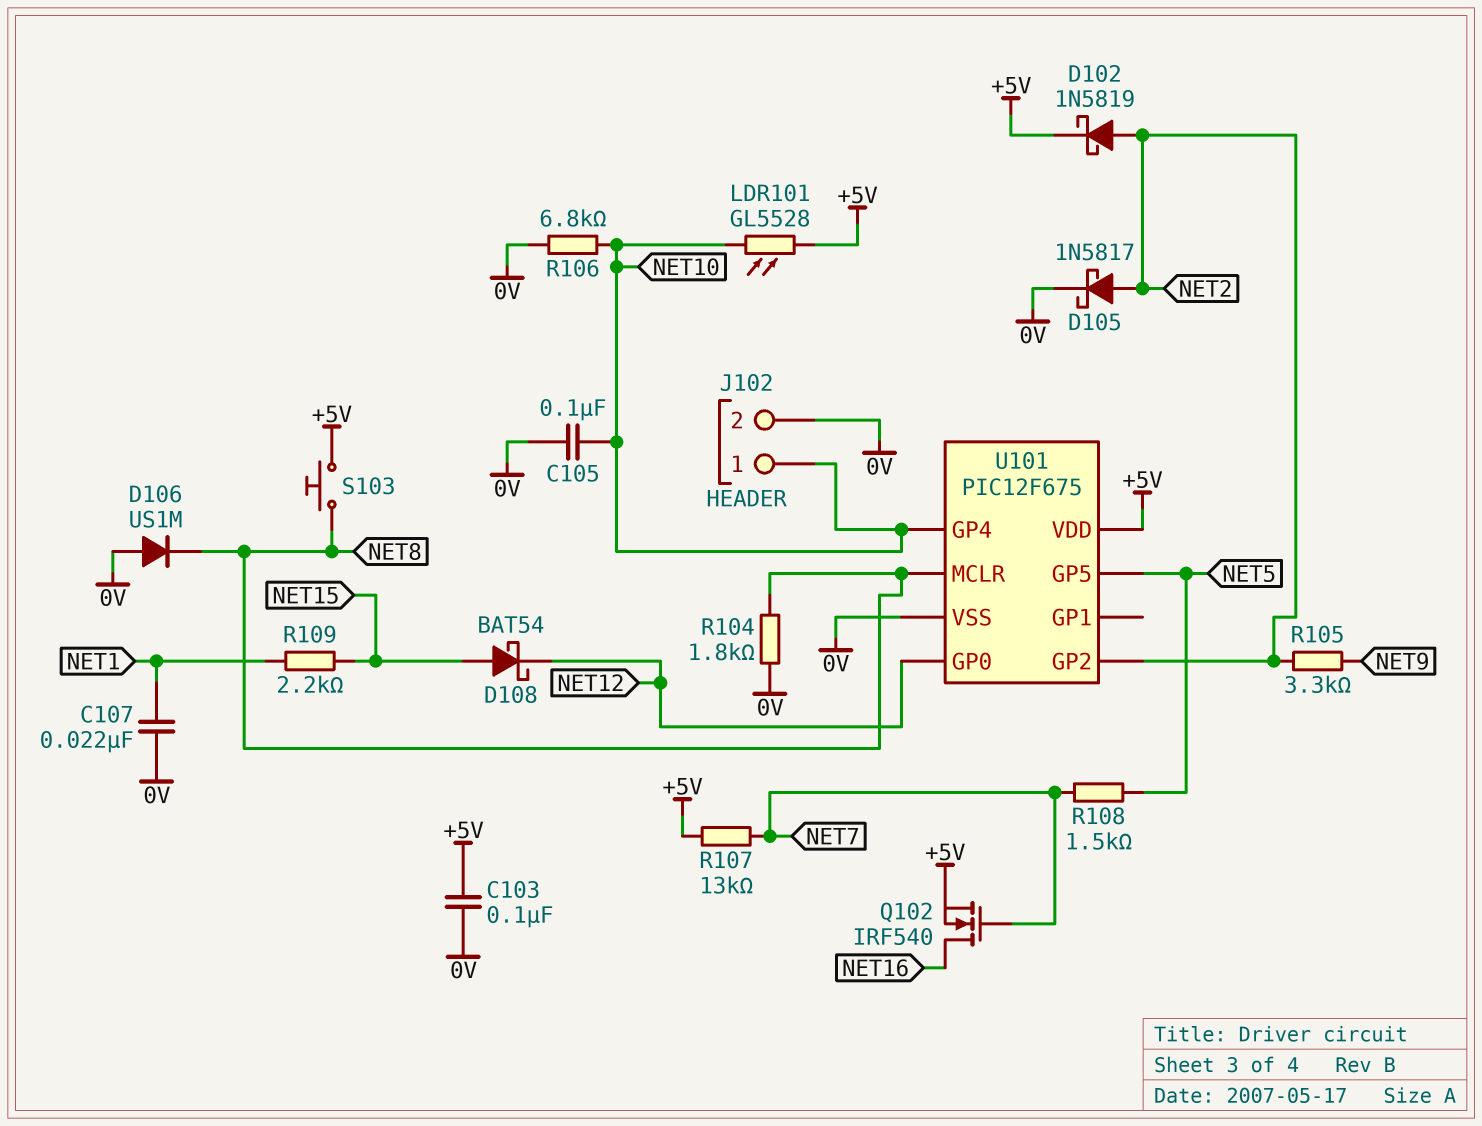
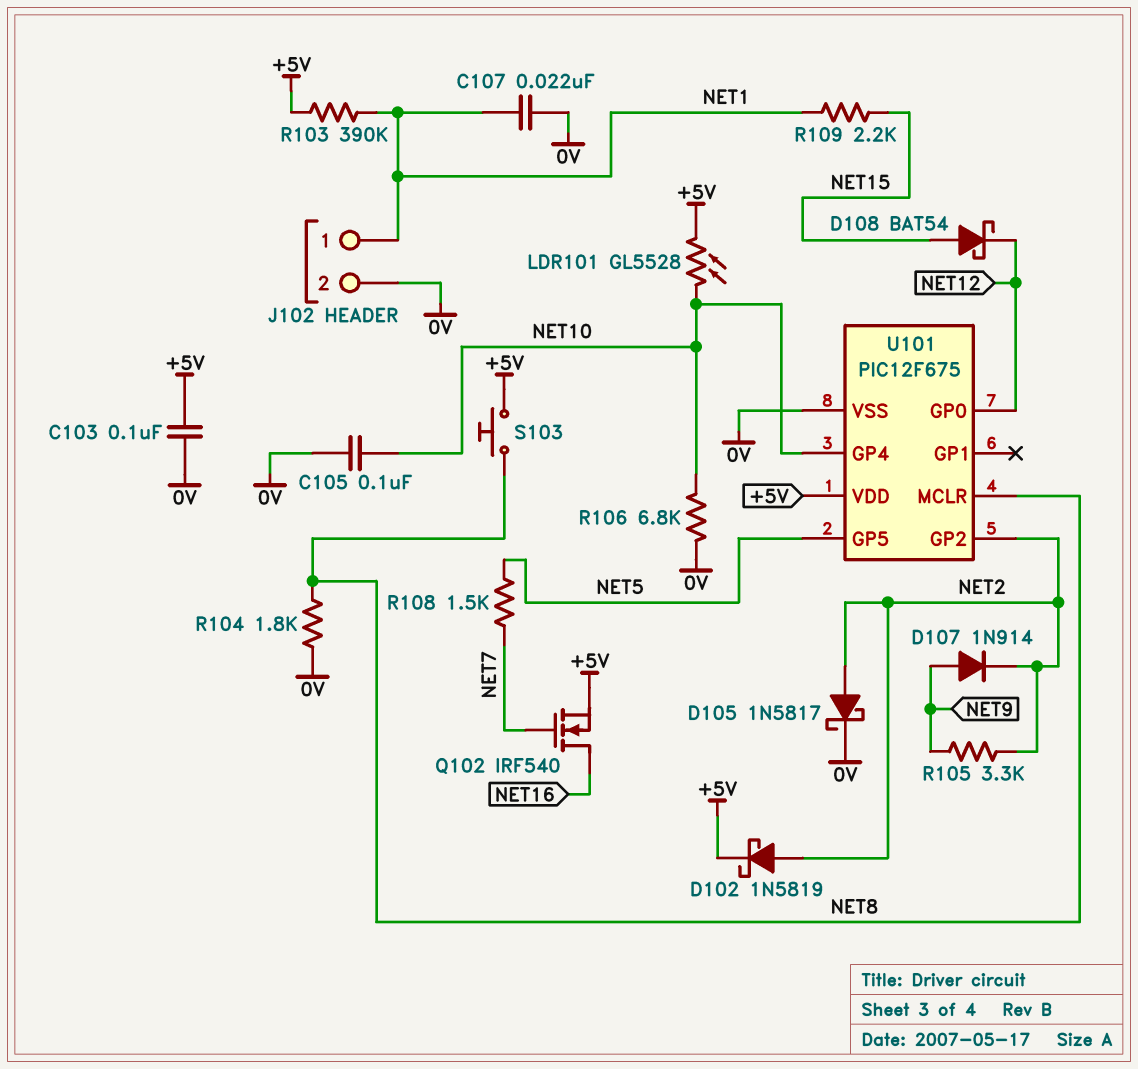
D106: diode US1M (A 0V, K NET8) -> none
D107: none -> diode 1N914 (A NET9, K NET2)
J102 pin 1: NET10 -> NET1
R103: none -> 390k (+5V, NET1)
R107: 13k (+5V, NET7) -> none

